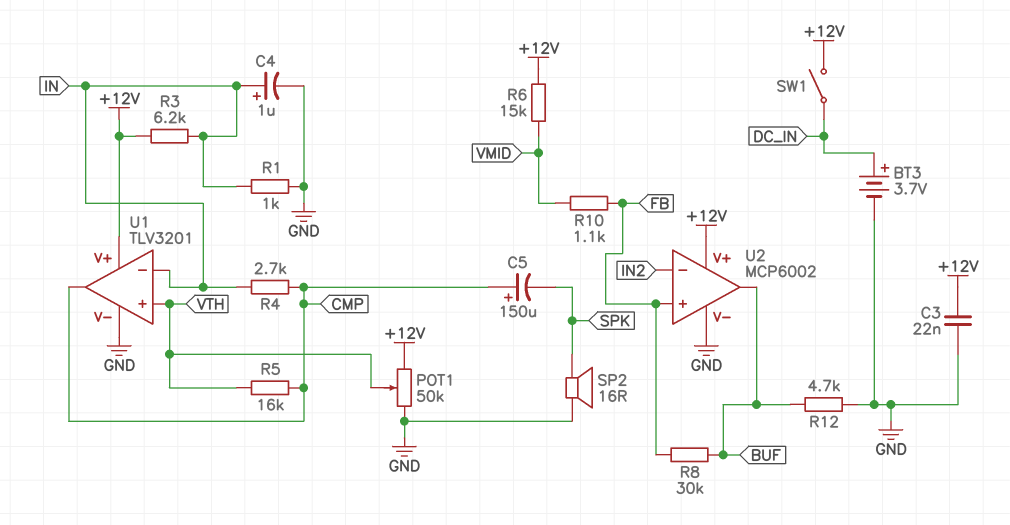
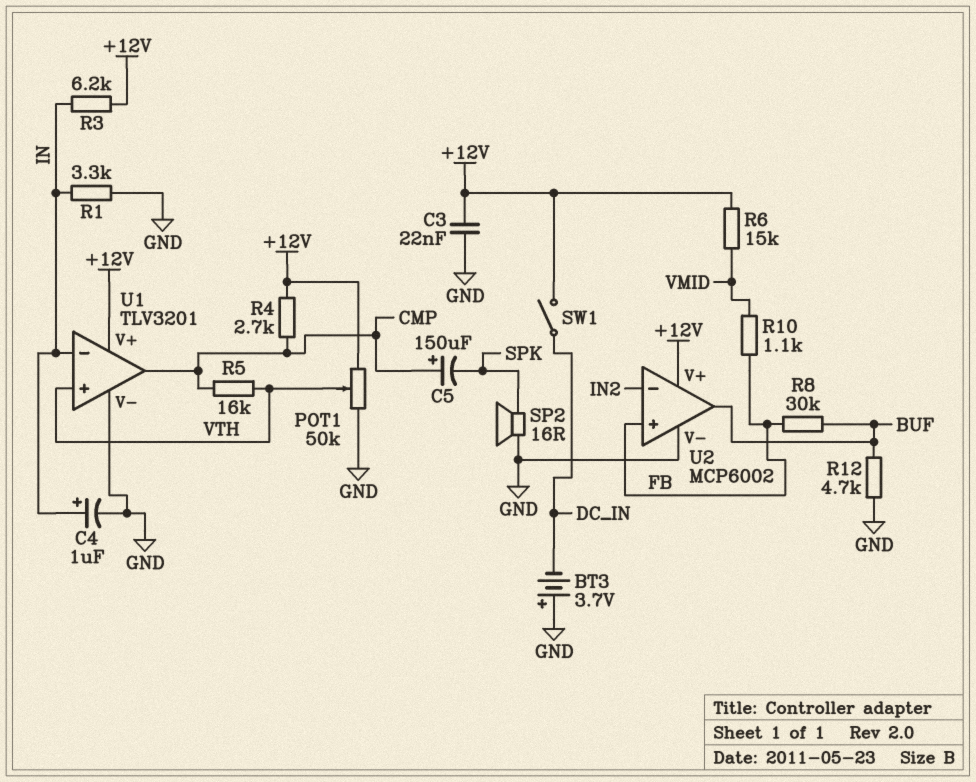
BT3: 3.7V (plus DC_IN, minus GND) -> 3.7V (plus GND, minus DC_IN)
R1: 1k (GND, IN) -> 3.3k (GND, IN)
R4: 2.7k (CMP, IN) -> 2.7k (+12V, CMP)

